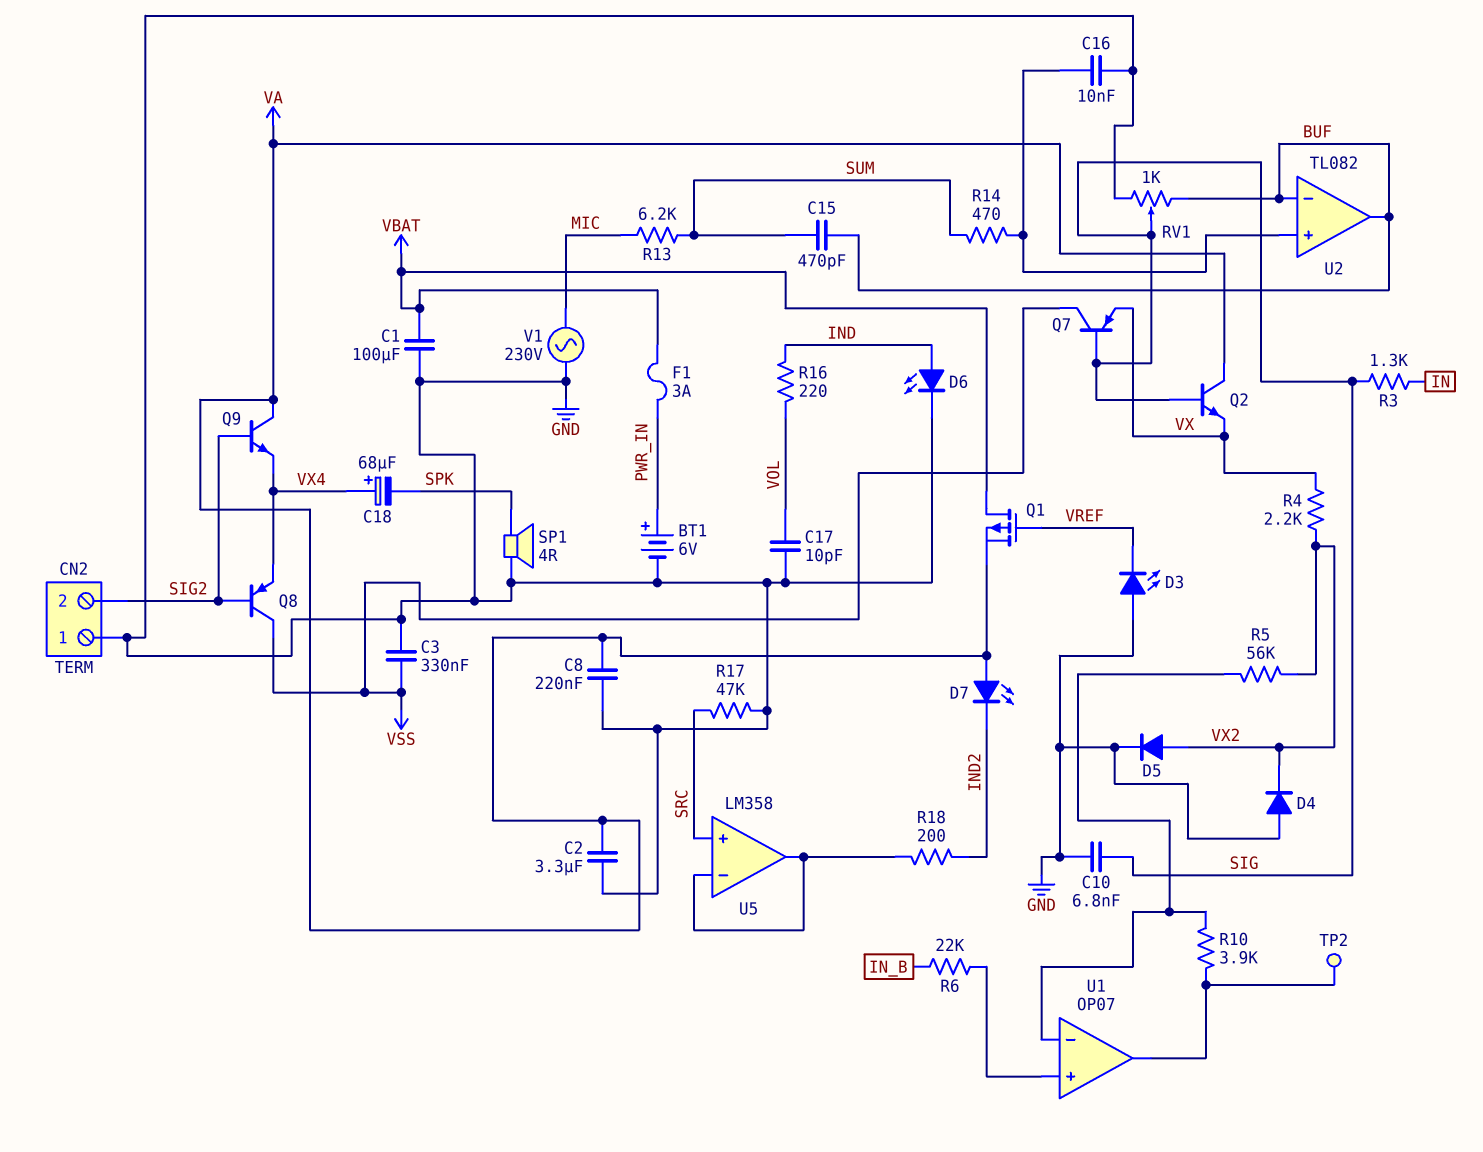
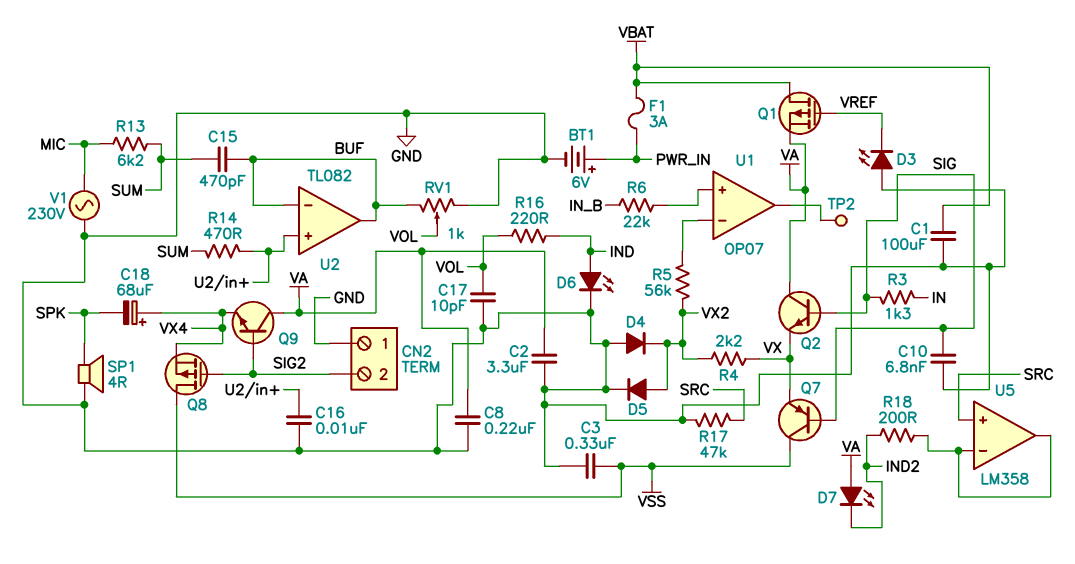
Q8: PNP (B SIG2, C VSS, E VX4) -> PMOS (G SIG2, D VSS, S VX4)
R10: 3.9k (U1/in-, U1/out) -> none
RV1: 1k (BUF, GND, wiper SIG) -> 1k (BUF, GND, wiper VOL)

